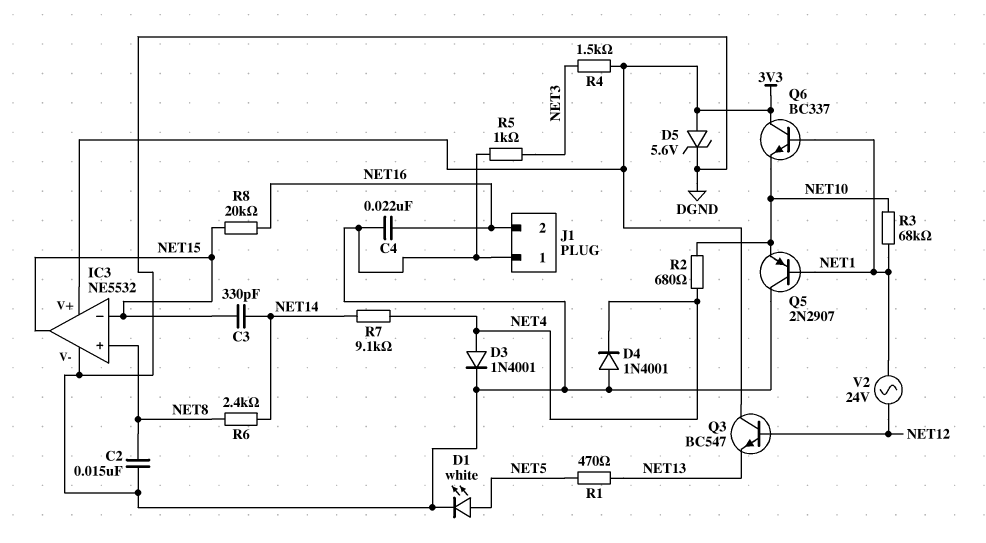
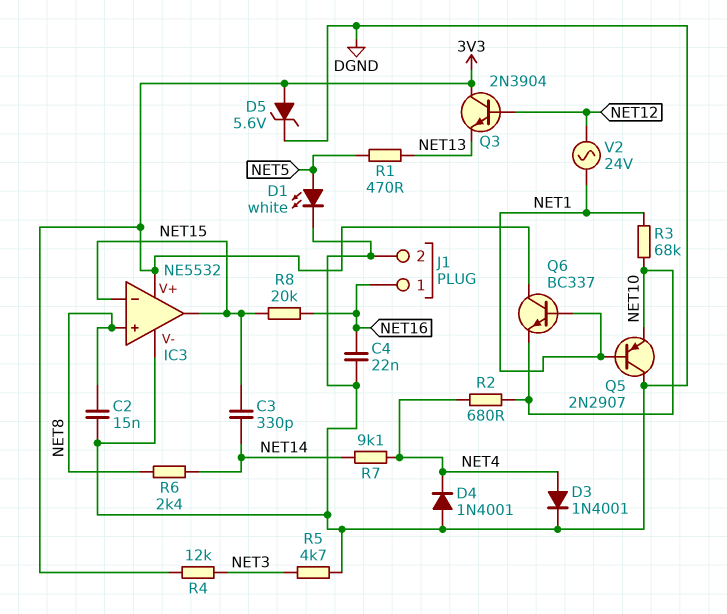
J1 pin 1: DGND -> NET16
J1 pin 2: NET16 -> DGND
Q3: NPN BC547 (B NET12, C 3V3, E NET13) -> NPN 2N3904 (B NET12, C 3V3, E NET13)
R4: 1.5k (3V3, NET3) -> 12k (3V3, NET3)
R5: 1k (DGND, NET3) -> 4.7k (DGND, NET3)

